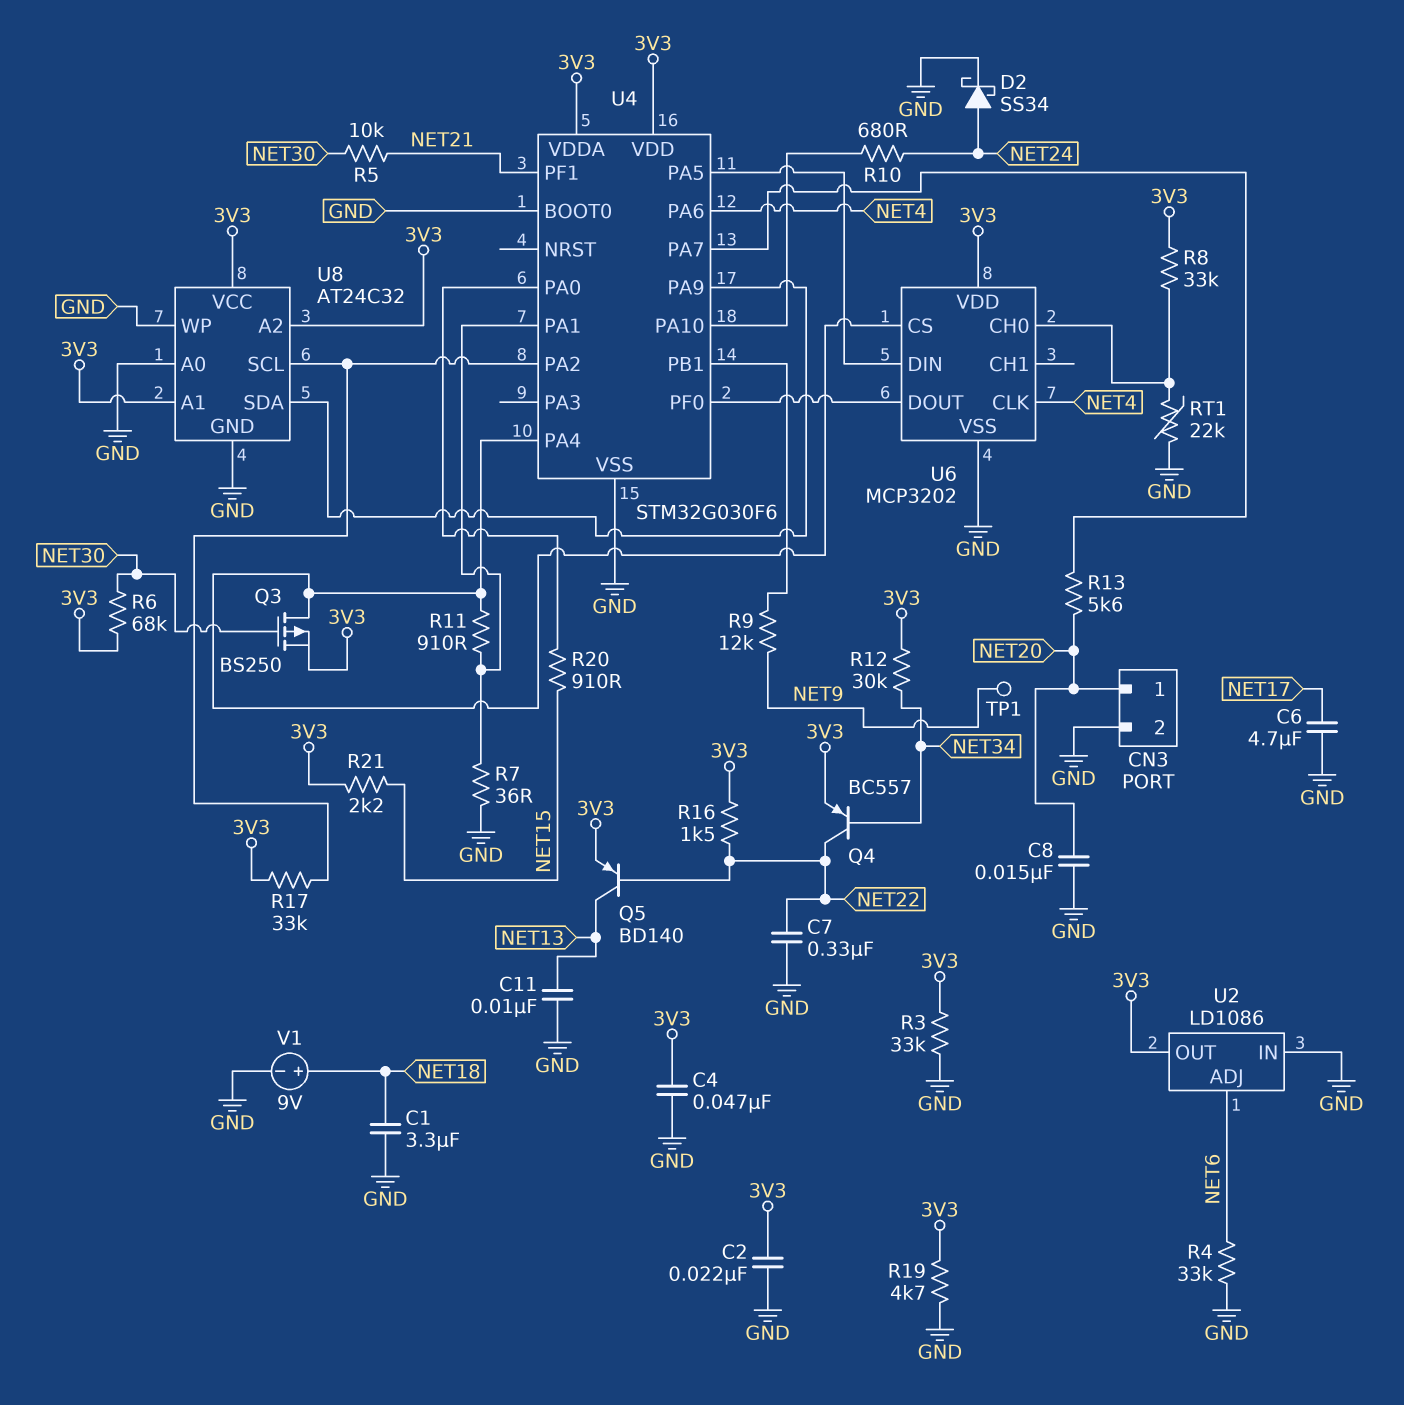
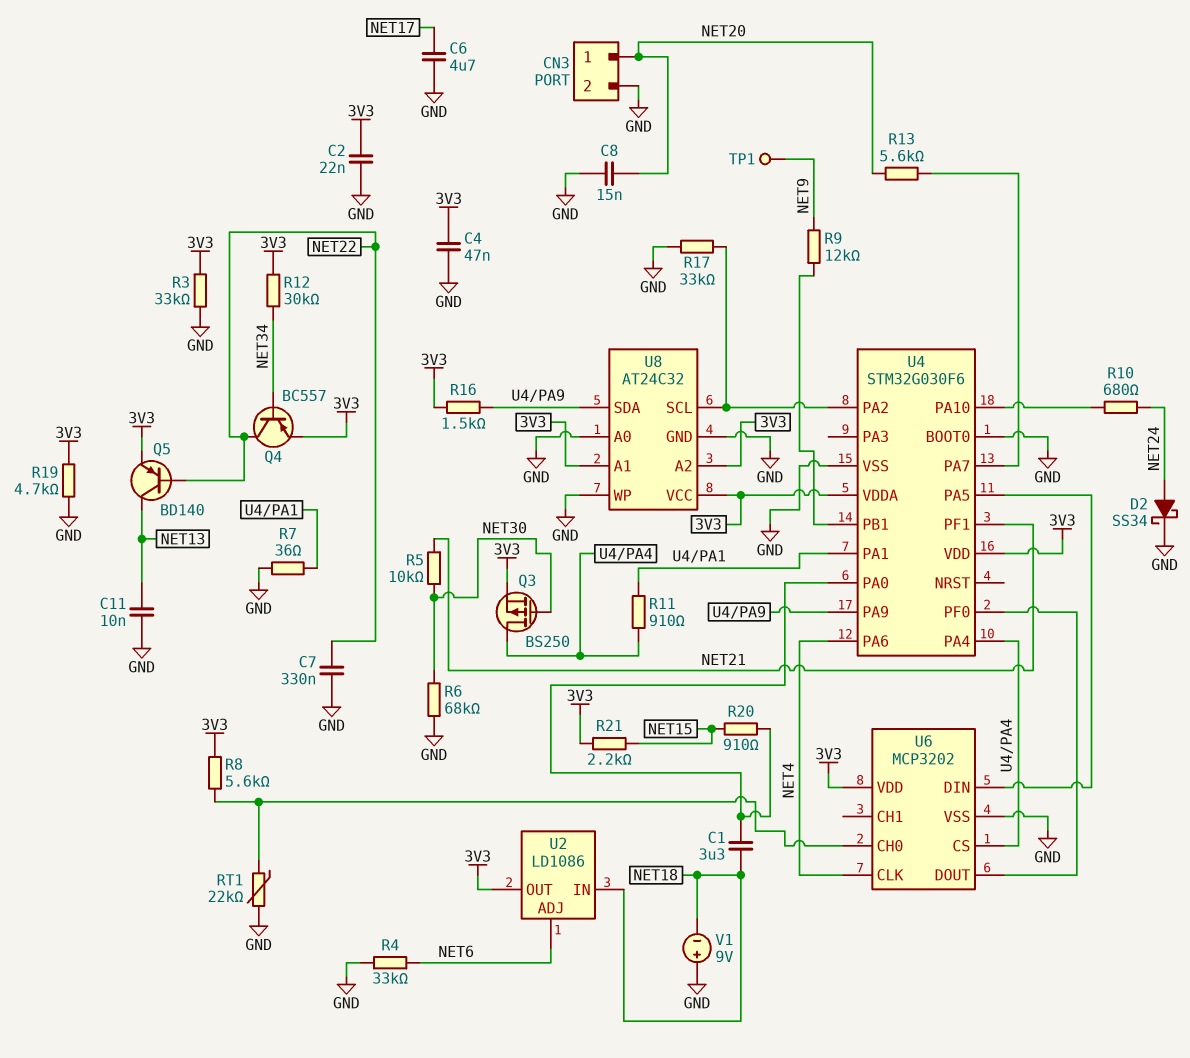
C1: 3.3uF (GND, NET18) -> 3.3uF (NET18, U4/PA0)
R6: 68k (3V3, NET30) -> 68k (GND, NET30)
R8: 33k (3V3, U6/CH0) -> 5.6k (3V3, U6/CH0)
R16: 1.5k (3V3, NET22) -> 1.5k (3V3, U4/PA9)
R17: 33k (3V3, U4/PA2) -> 33k (GND, U4/PA2)
U2 pin IN: GND -> NET18
V1: 9V (plus NET18, minus GND) -> 9V (plus GND, minus NET18)

